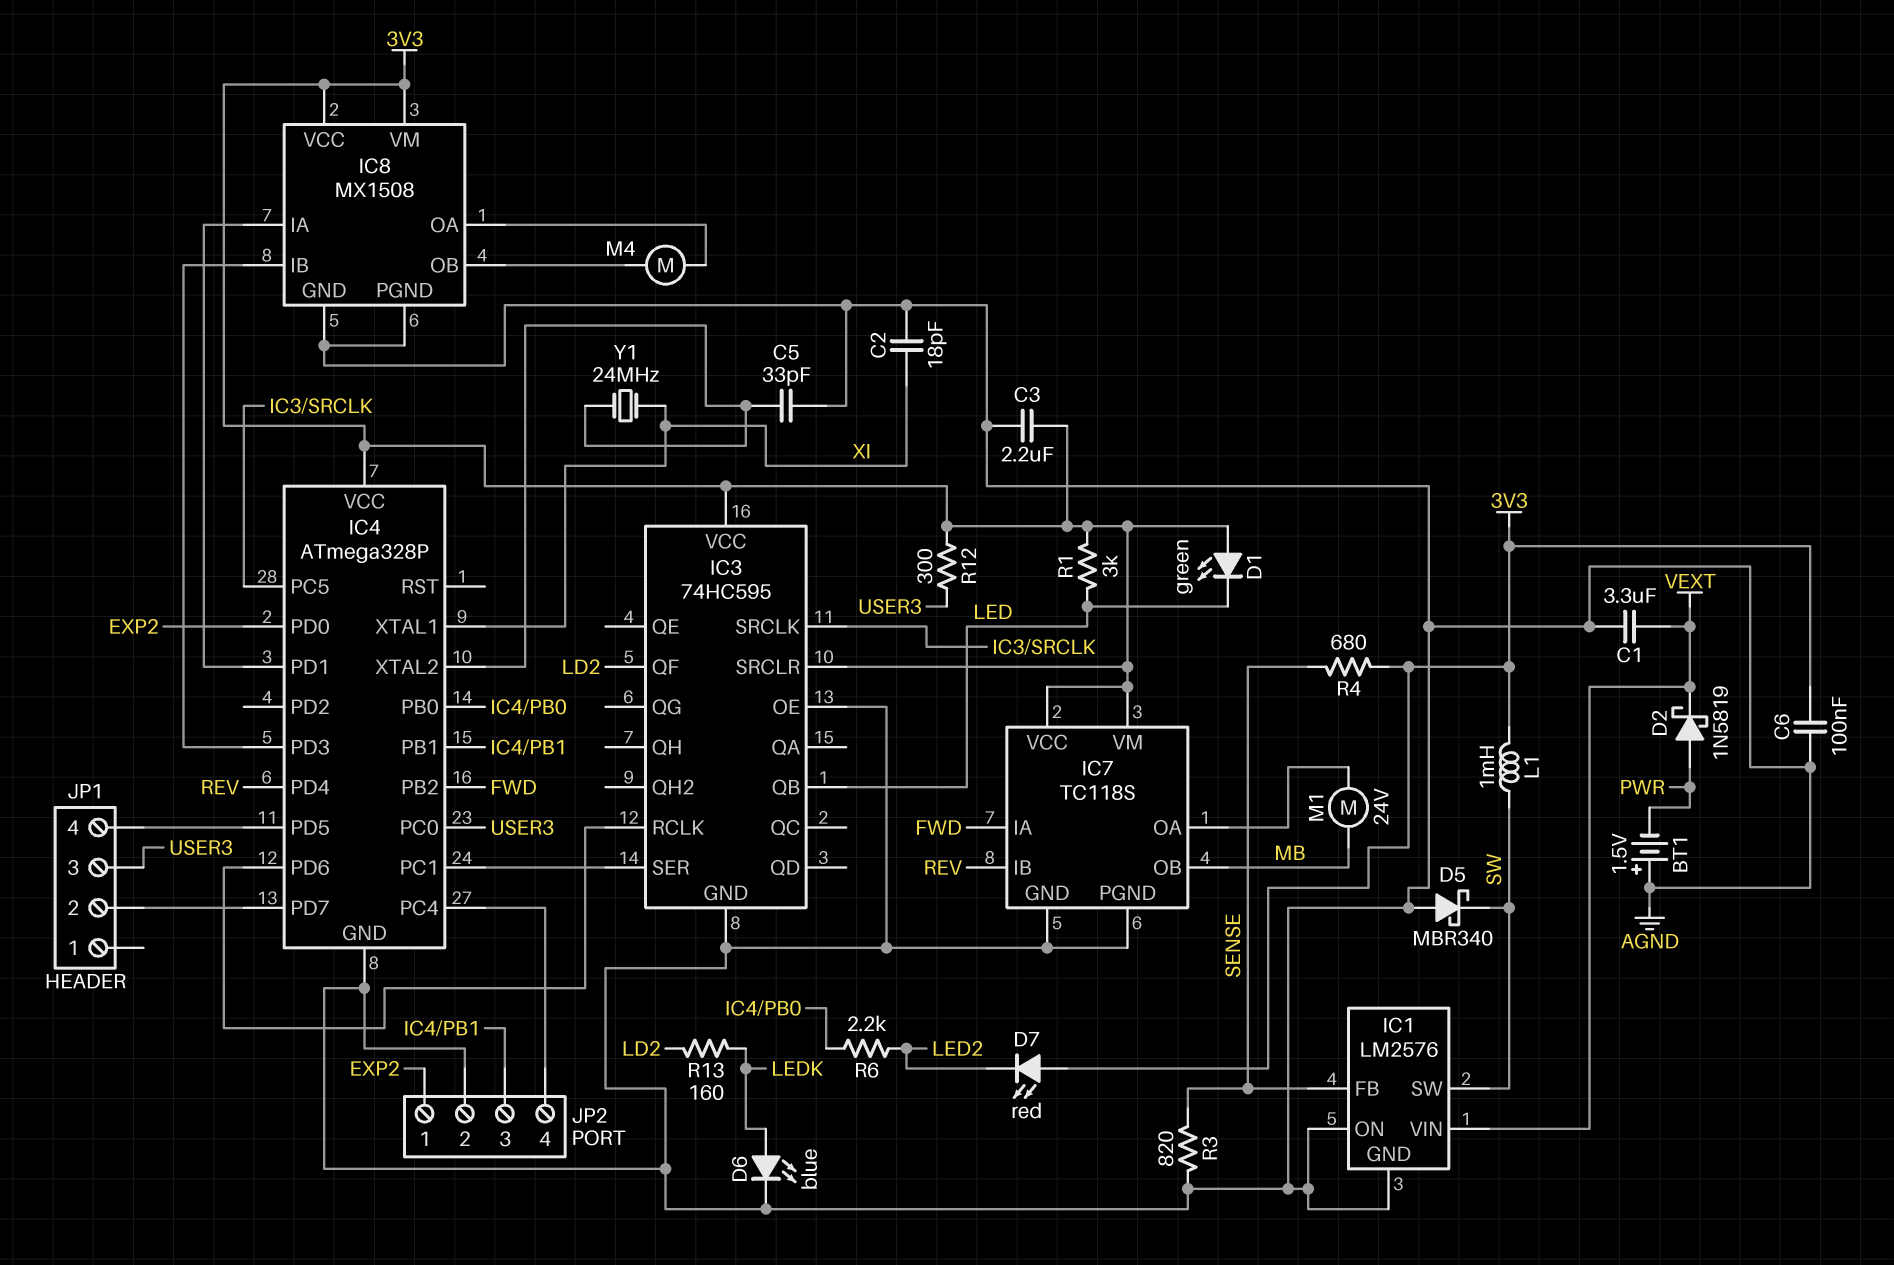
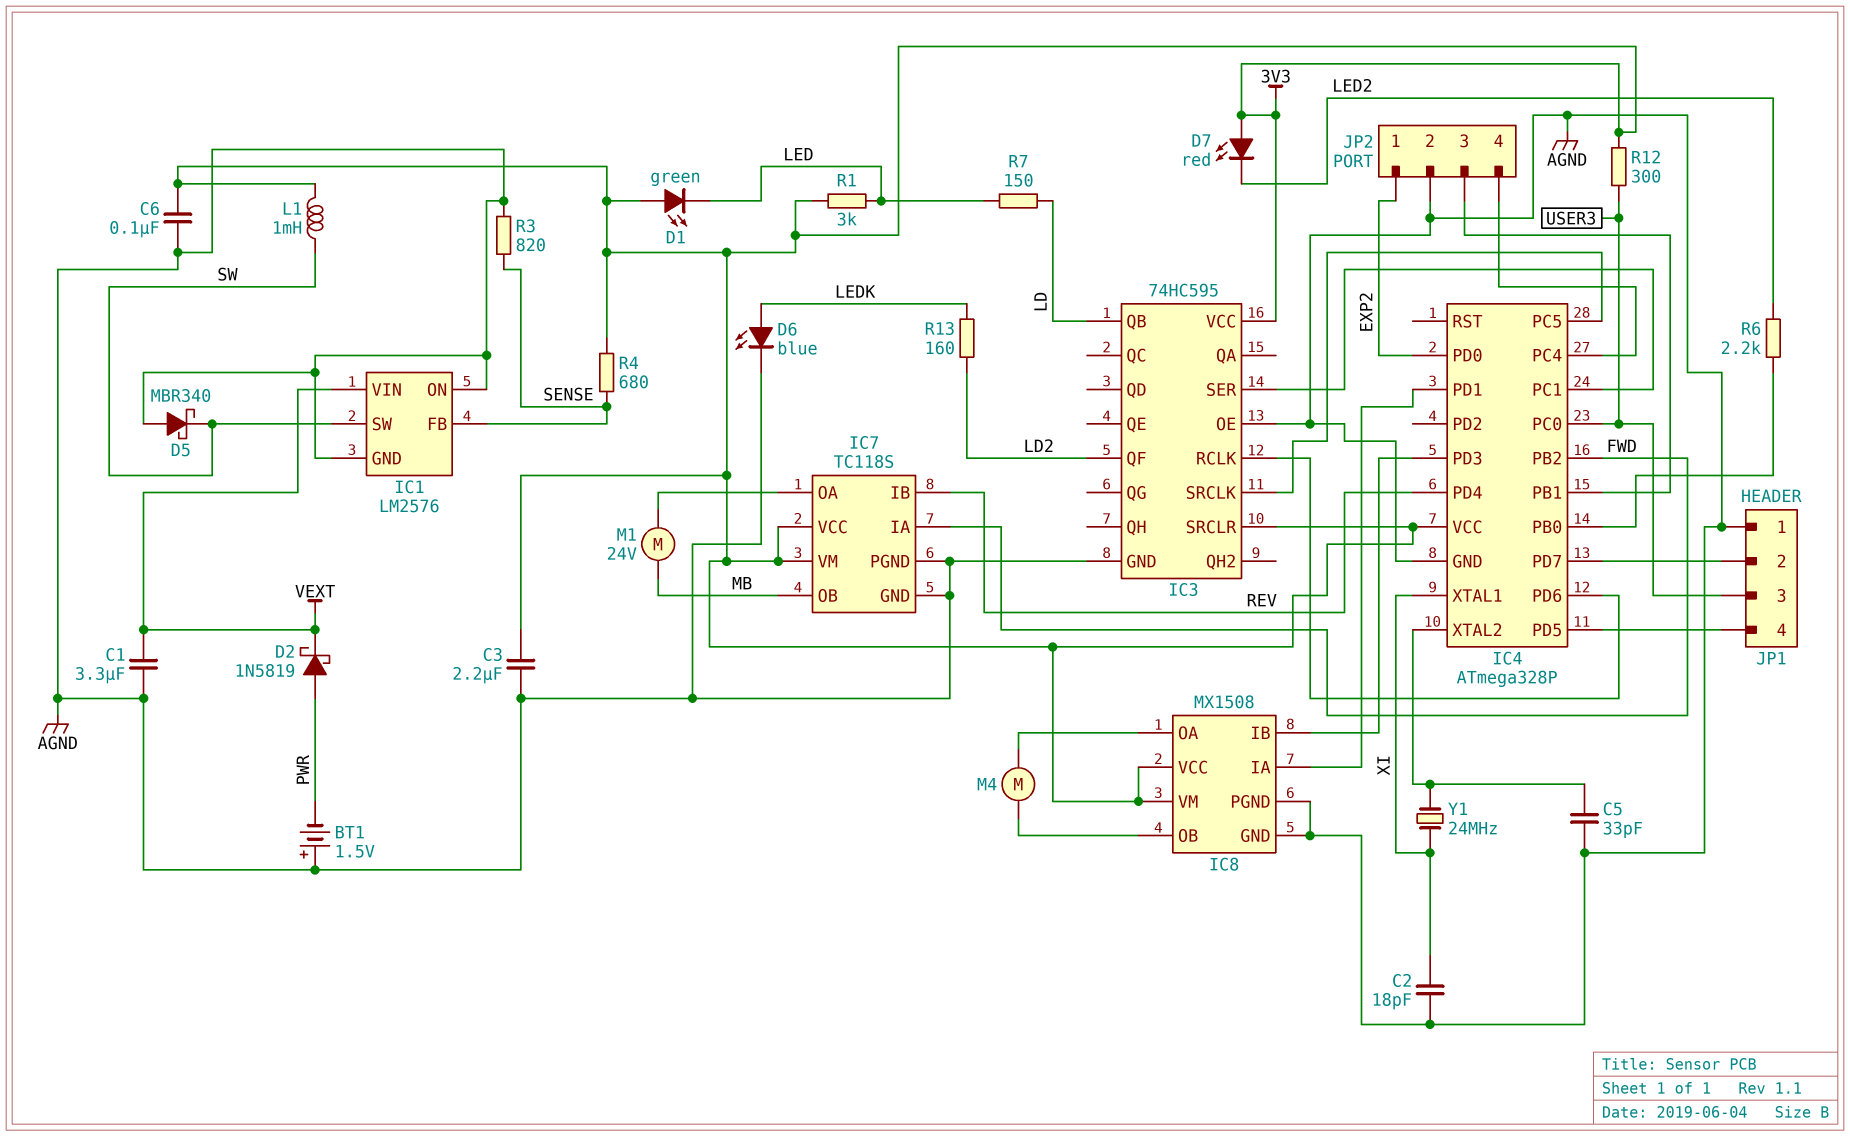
IC3 pin QB: LED -> LD
JP1 pin 1: none -> AGND
R7: none -> 150 (LD, LED)

